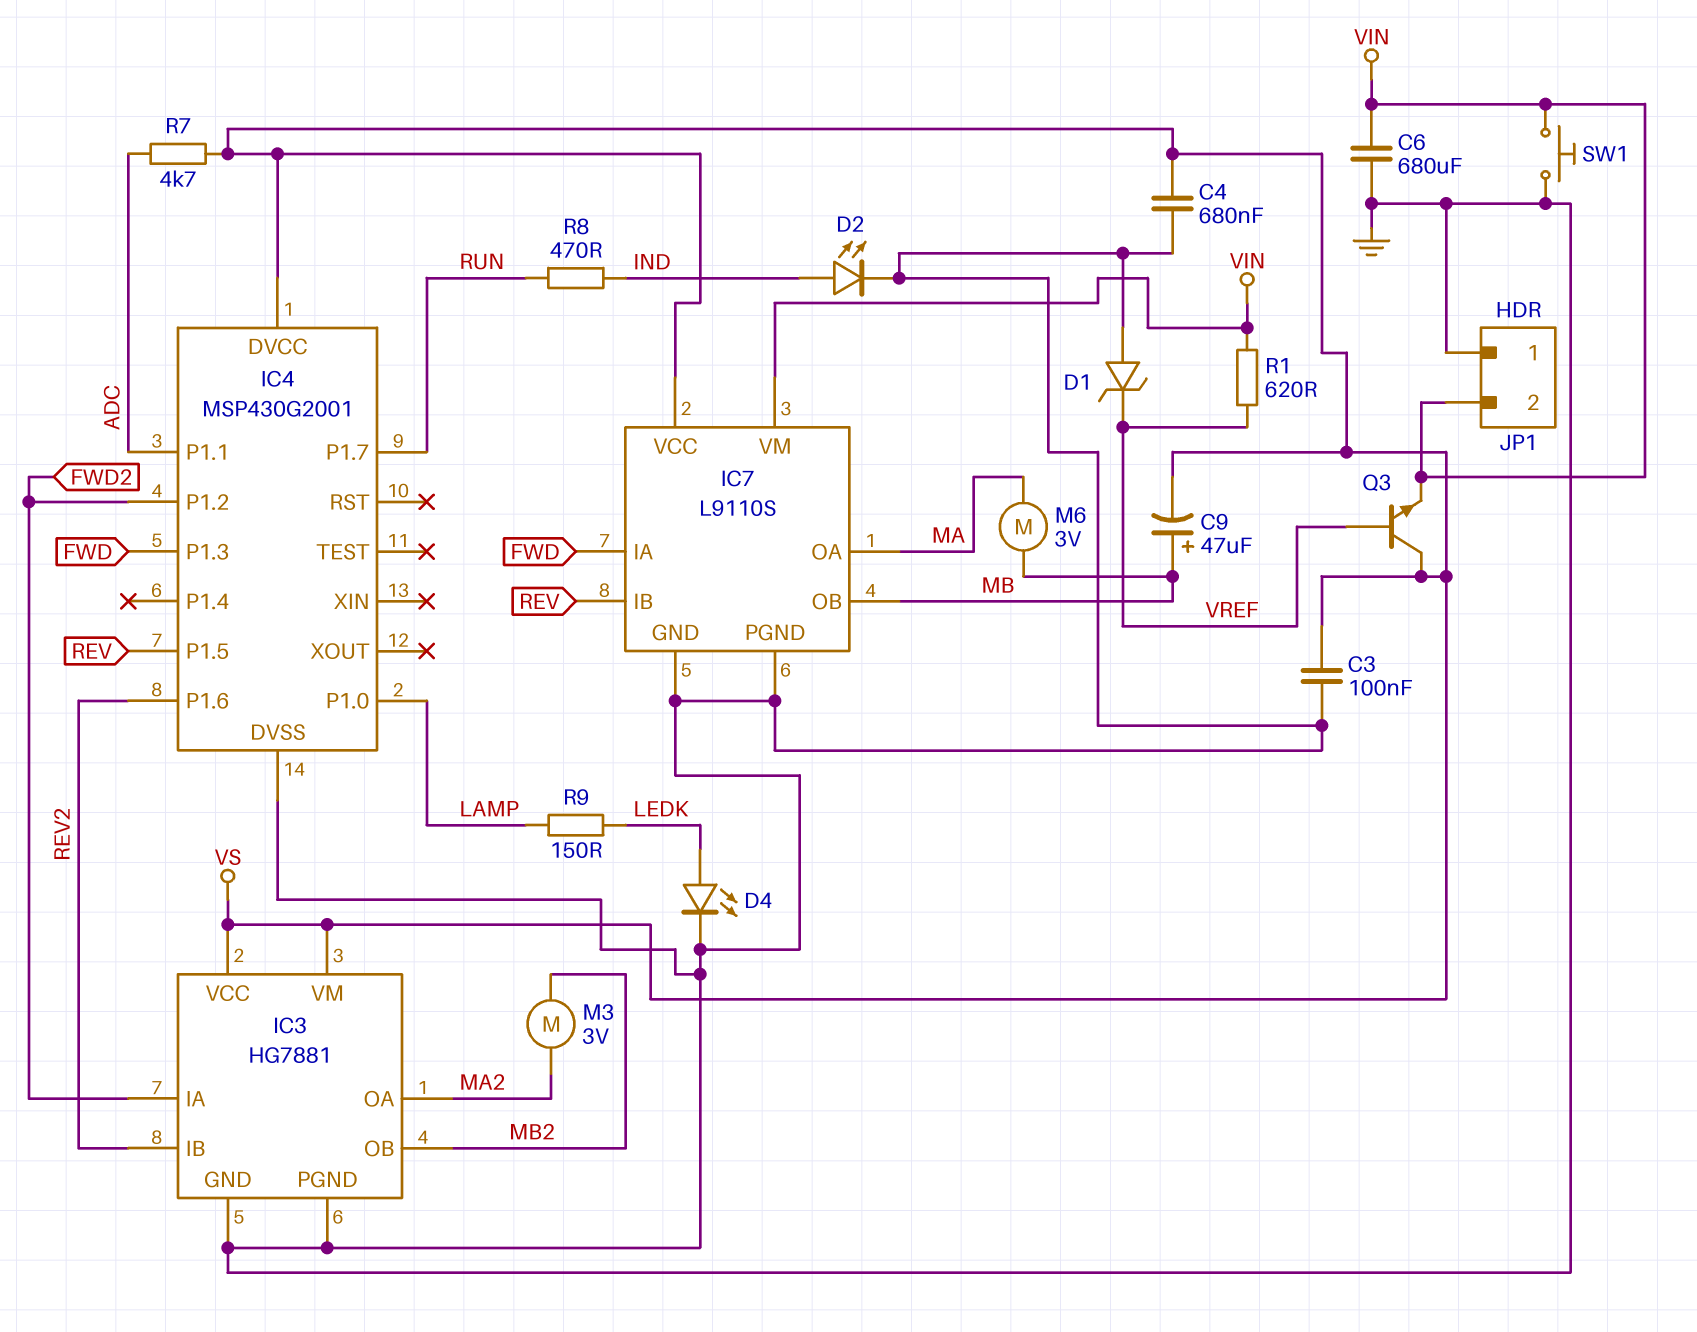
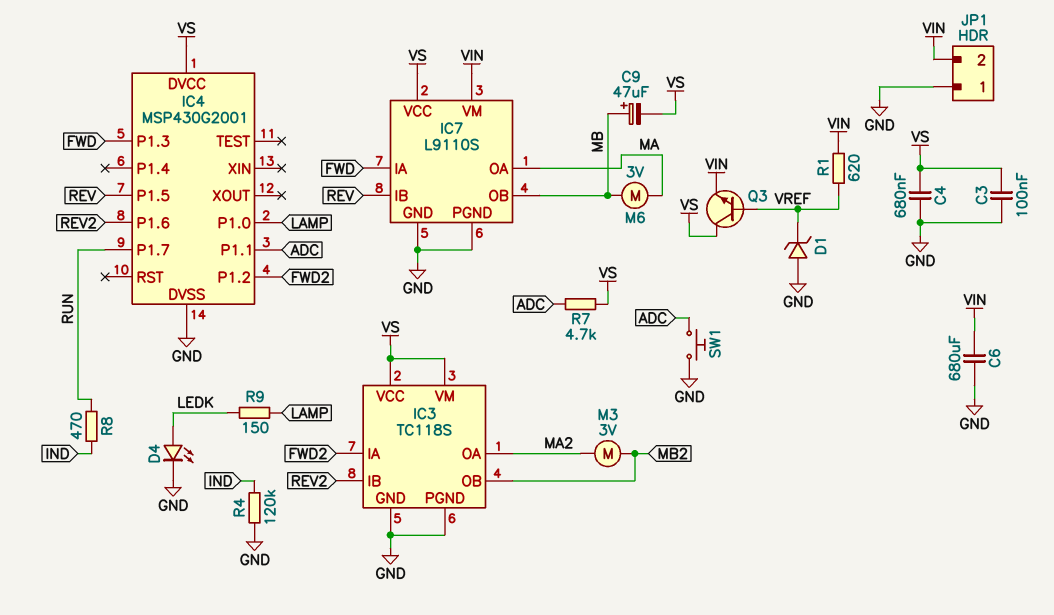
D2: LED (A IND, K GND) -> none
IC3: HG7881 -> TC118S
R4: none -> 120k (GND, IND)
SW1: button (GND, VIN) -> button (ADC, GND)

